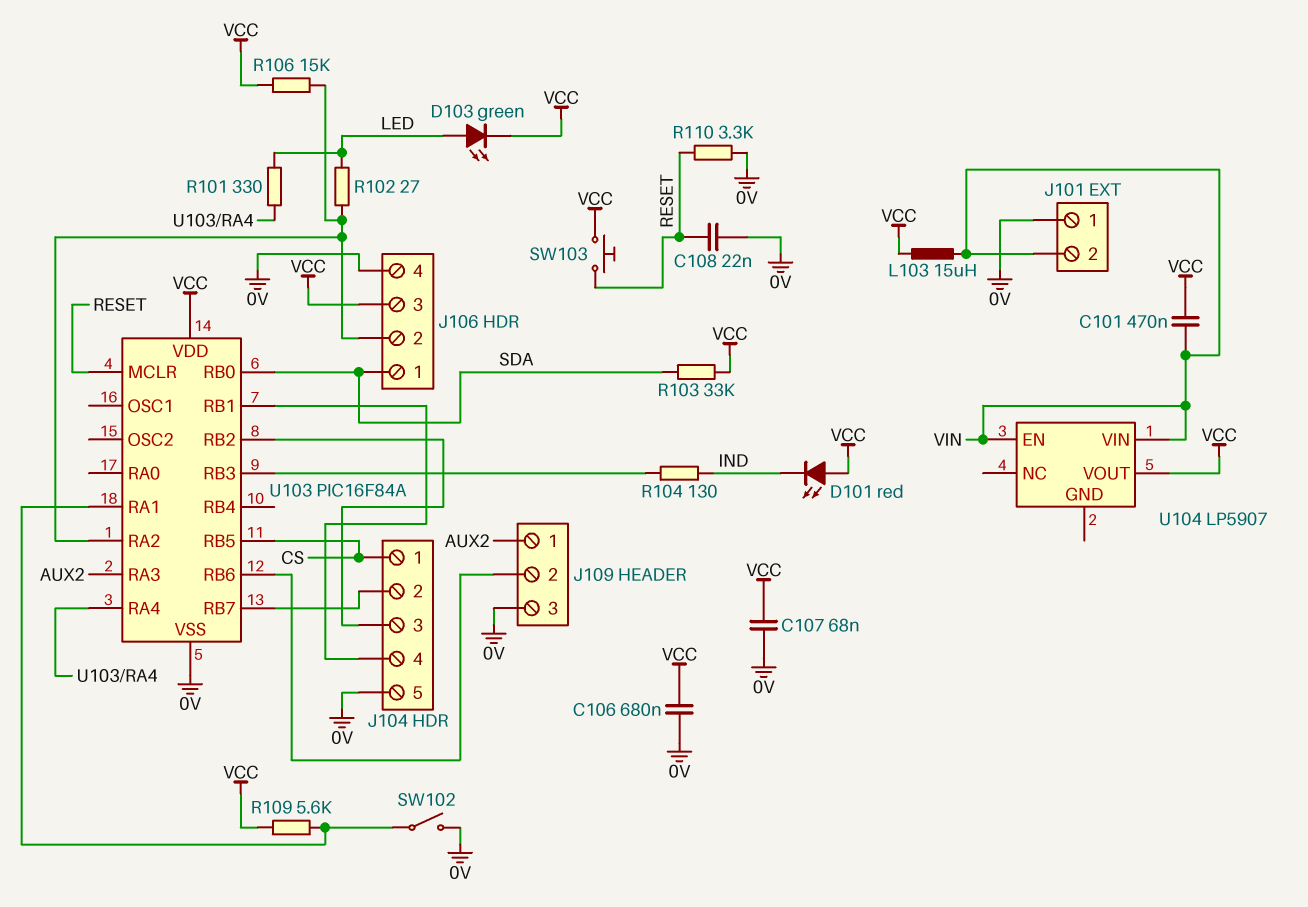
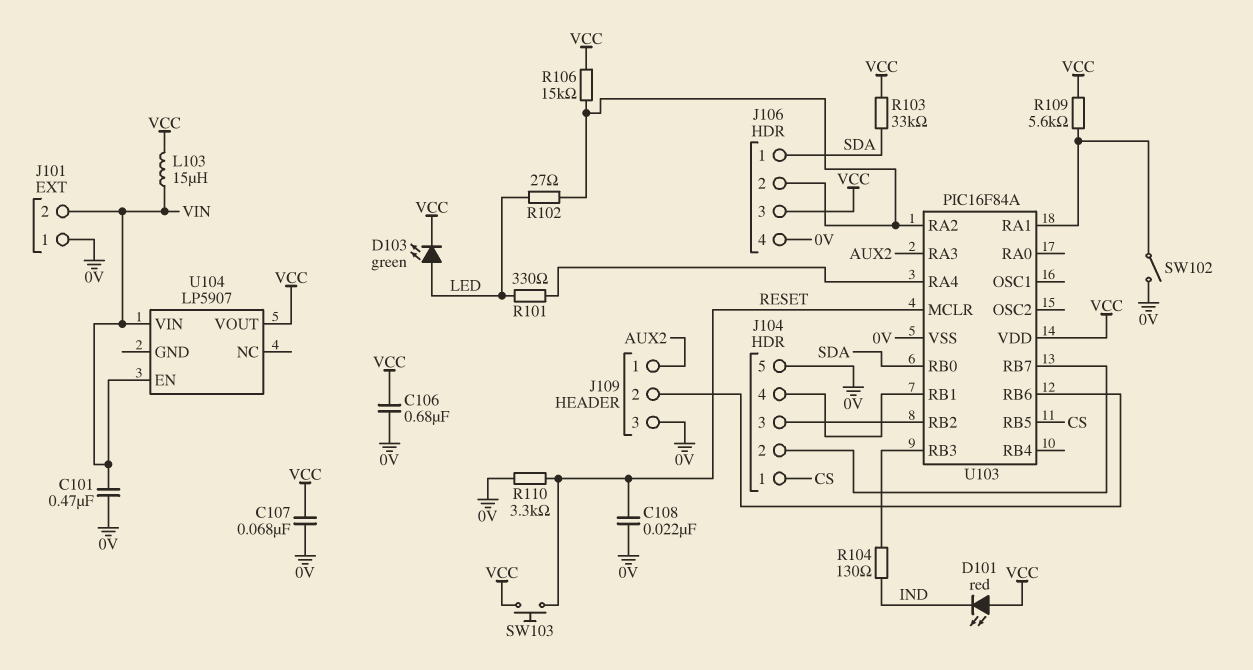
C101: 470nF (VCC, VIN) -> 470nF (0V, VIN)

